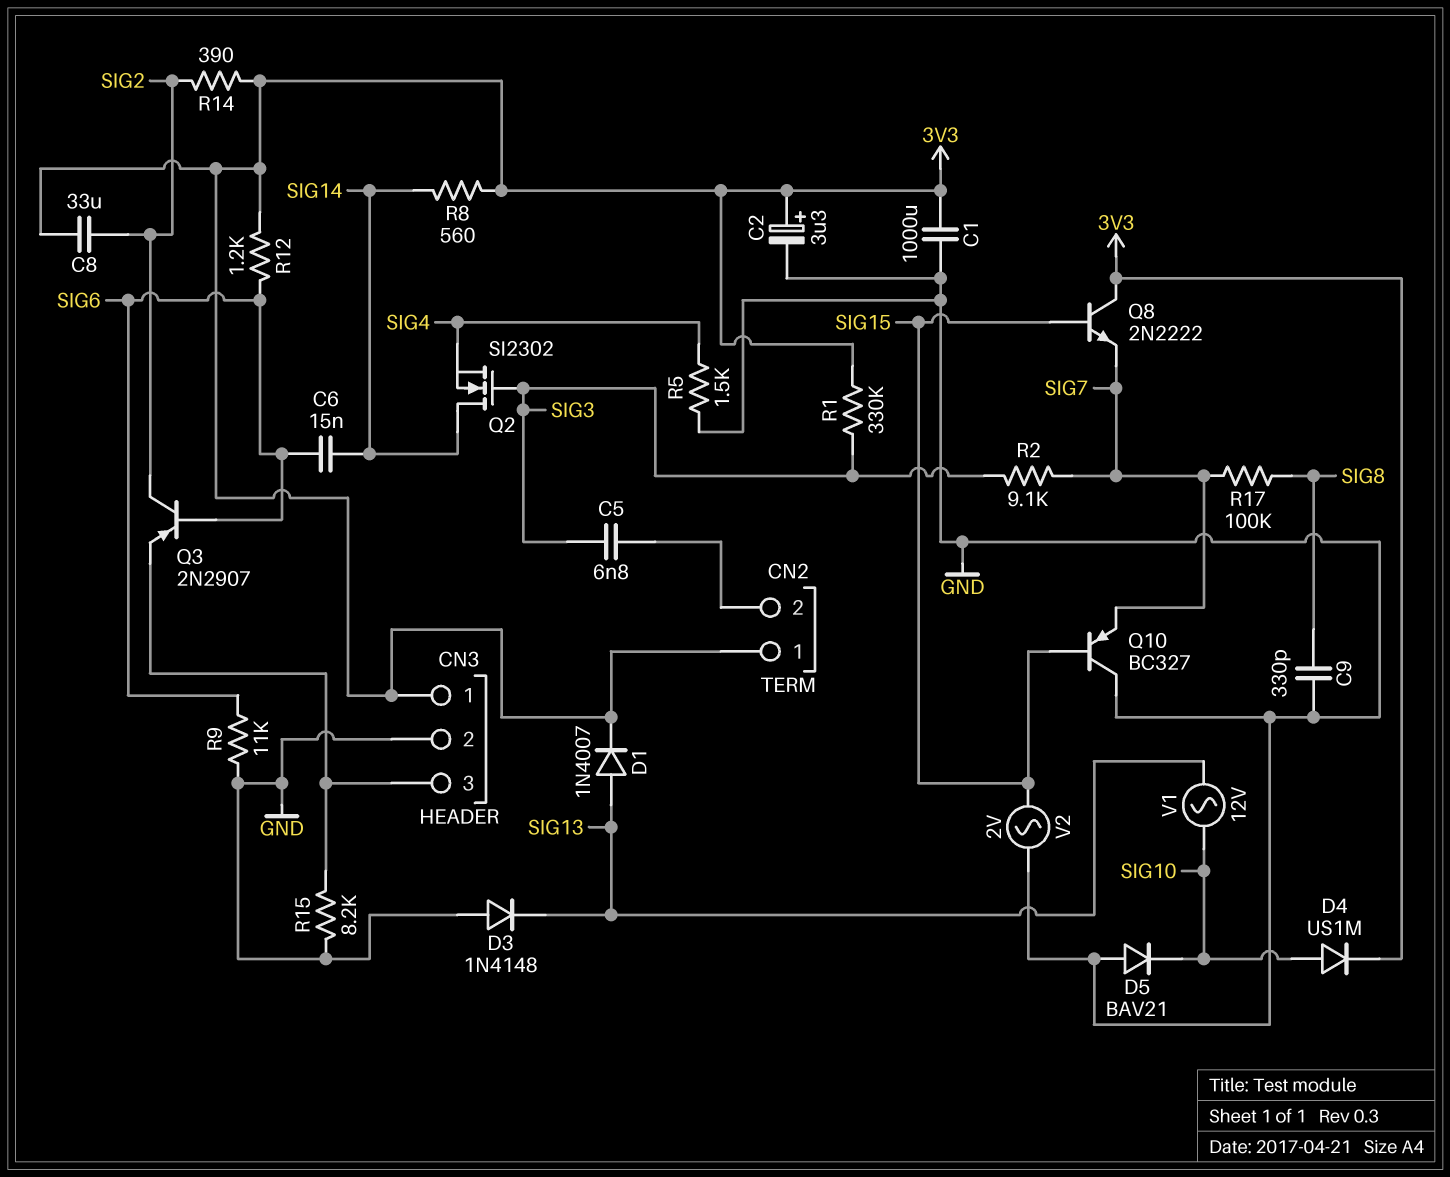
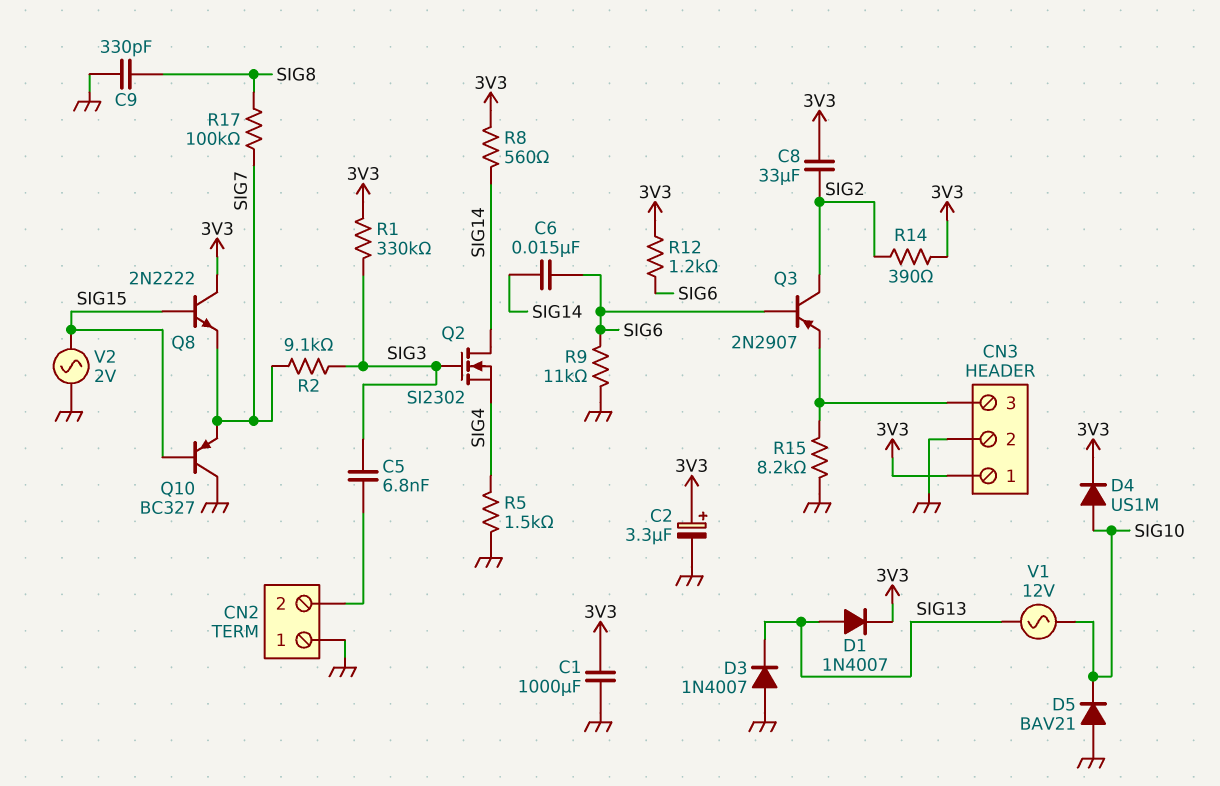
CN2 pin 1: 3V3 -> GND
D3: diode 1N4148 (A GND, K SIG13) -> diode 1N4007 (A GND, K SIG13)

